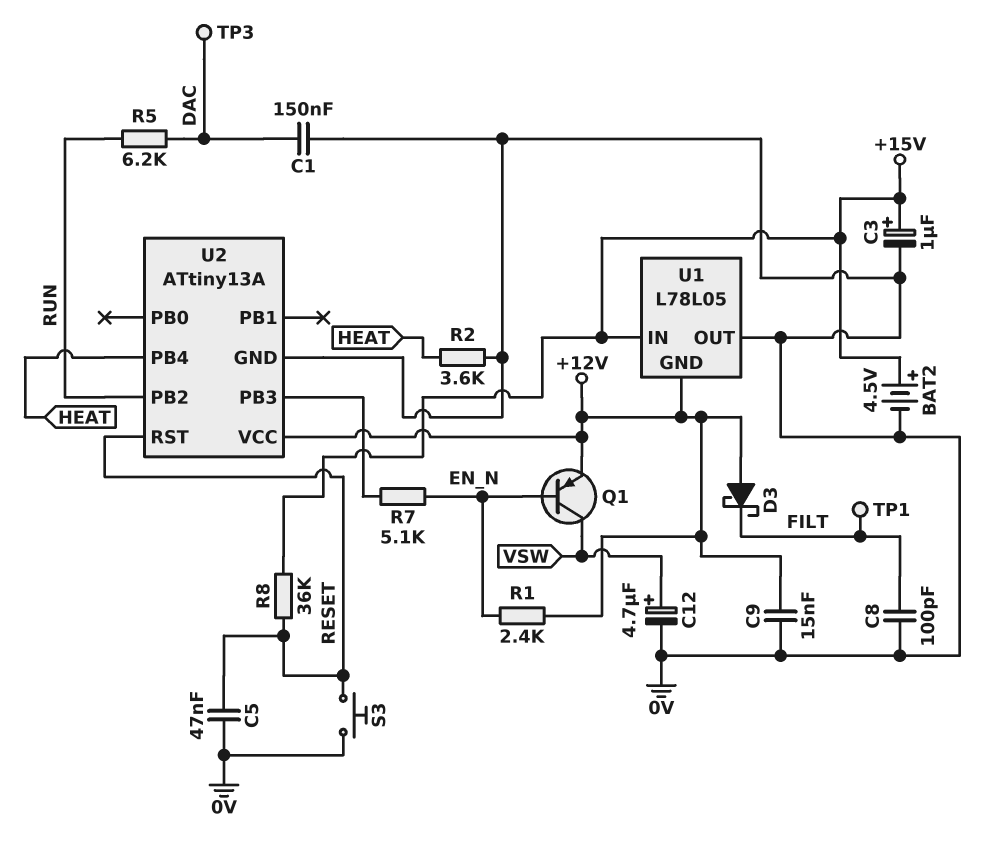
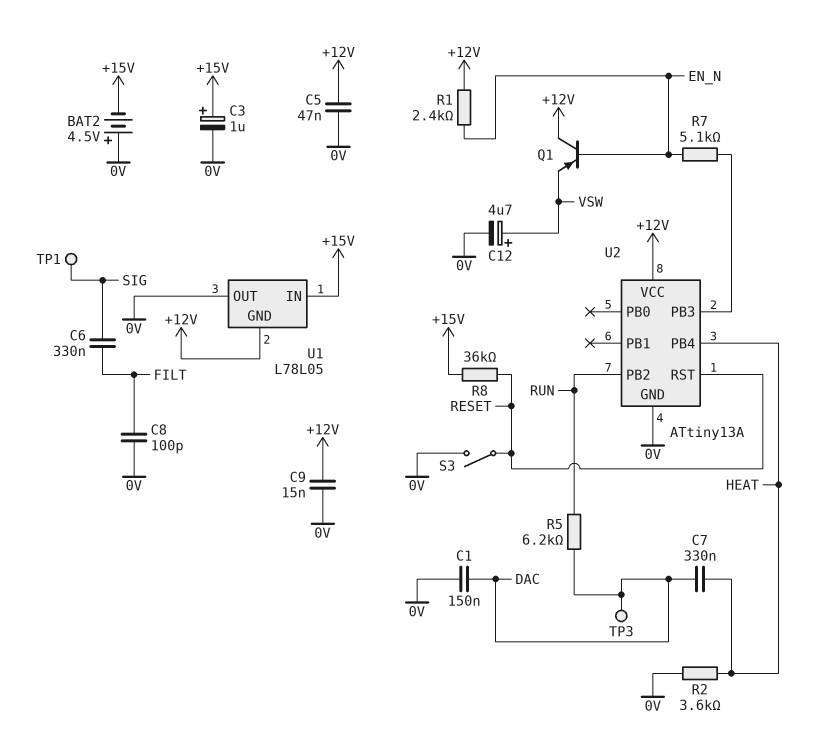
BAT2: 4.5V (plus +15V, minus 0V) -> 4.5V (plus 0V, minus +15V)
C5: 47nF (0V, RESET) -> 47nF (+12V, 0V)
C6: none -> 330nF (FILT, SIG)
C7: none -> 330nF (DAC, HEAT)
D3: schottky (A +12V, K FILT) -> none
Q1: PNP (B EN_N, C VSW, E +12V) -> PNP (B EN_N, C +12V, E VSW)
S3: button (0V, RESET) -> switch (0V, RESET)
TP1: test point (FILT) -> test point (SIG)

